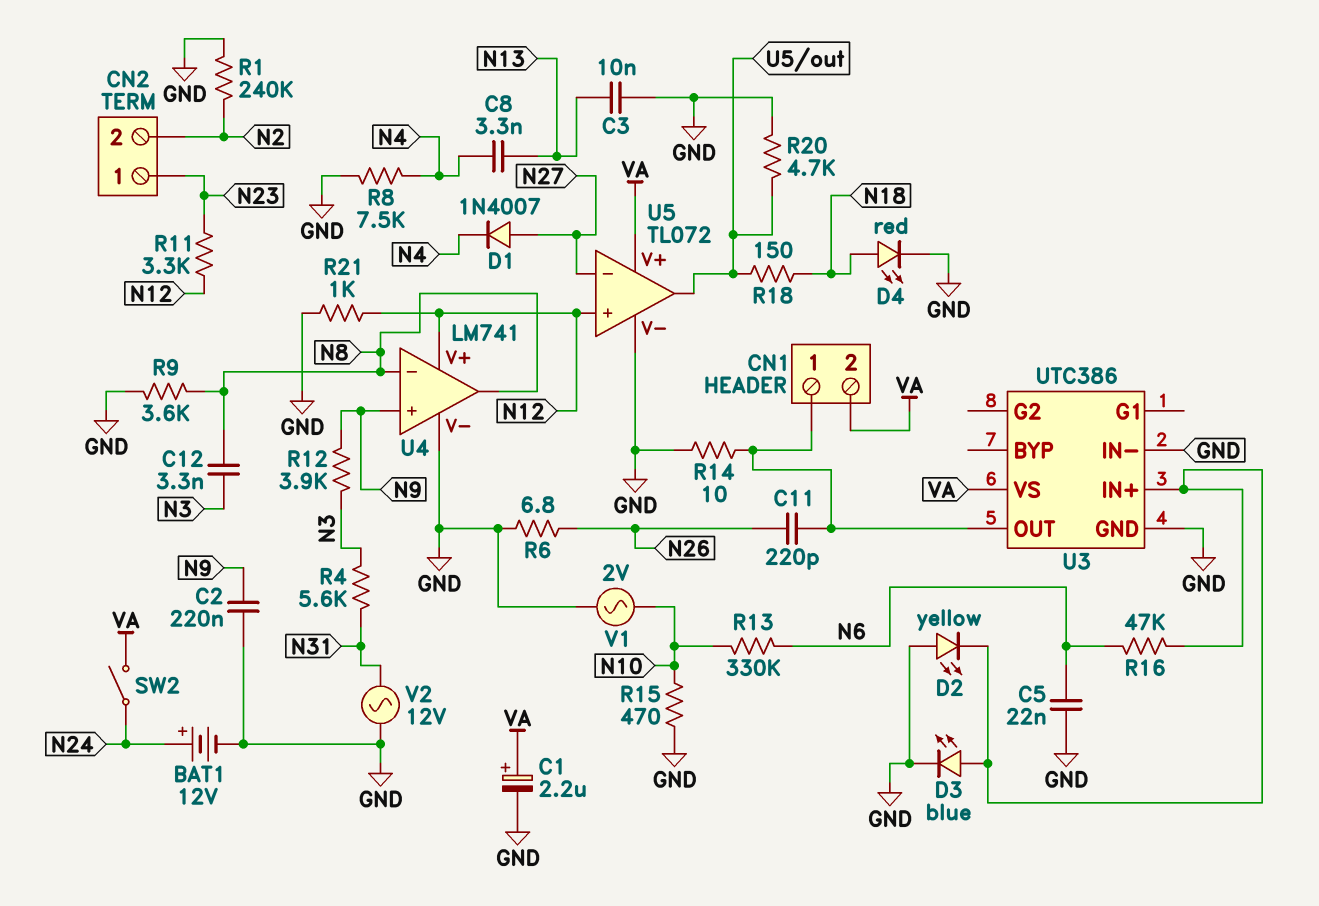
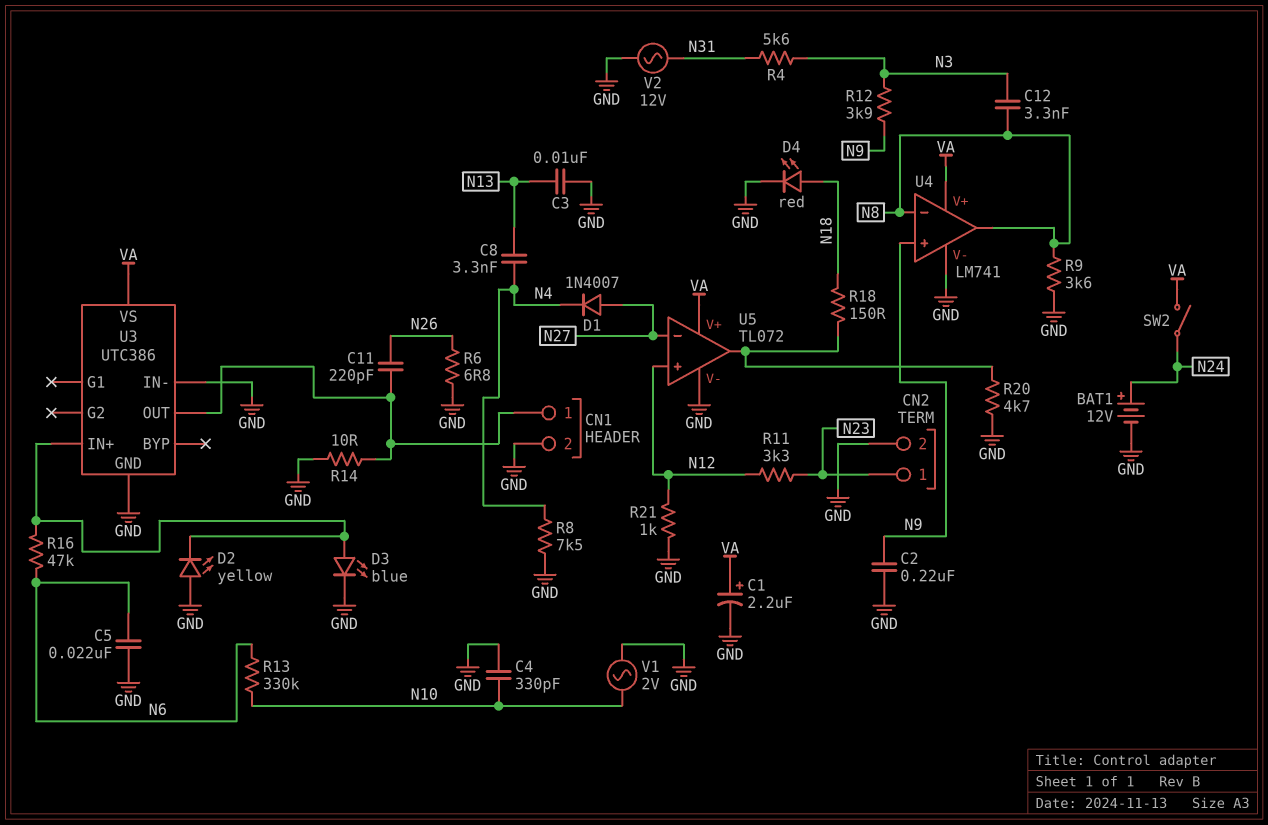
C4: none -> 330pF (GND, N10)
CN1 pin 2: VA -> GND
CN2 pin 2: N2 -> GND
R1: 240k (GND, N2) -> none
R15: 470 (GND, N10) -> none
U4 pin V+: N12 -> VA

